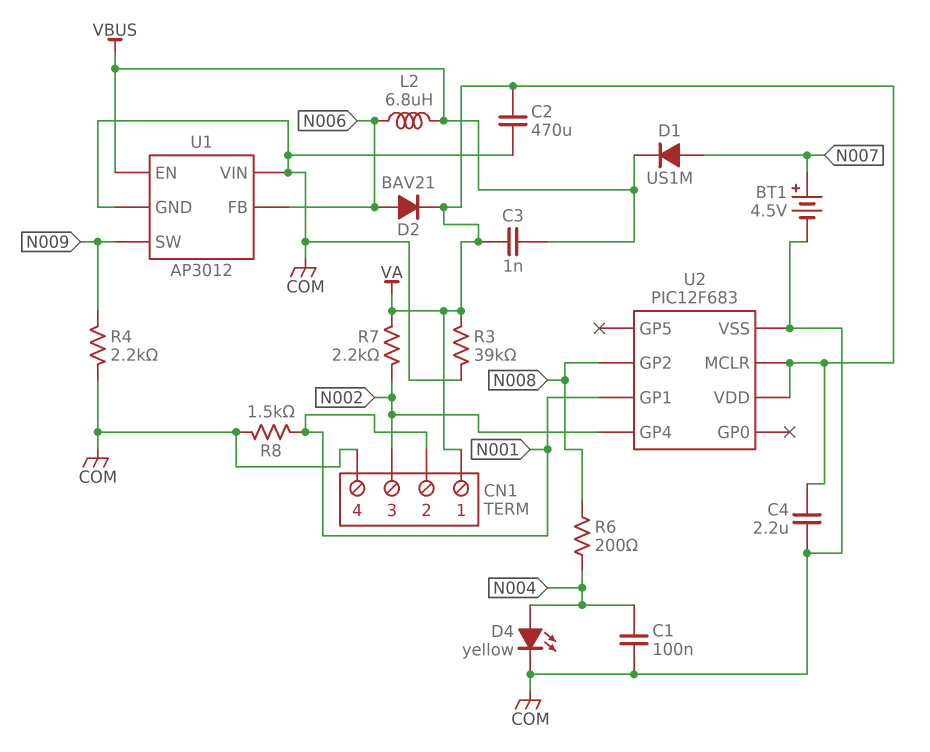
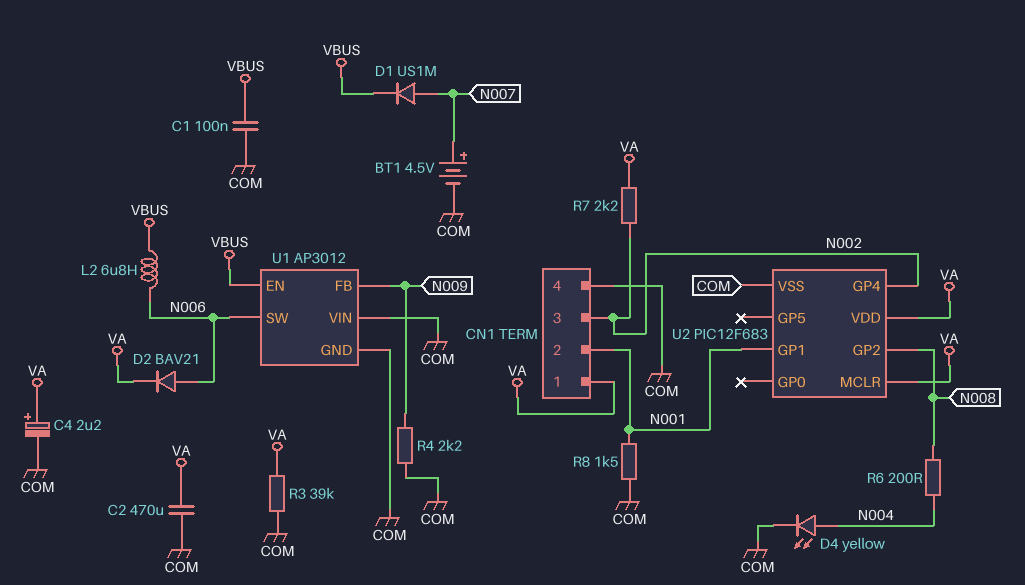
C1: 100nF (COM, N004) -> 100nF (COM, VBUS)
C3: 1nF (VA, VBUS) -> none
C4: 2.2uF (COM, VA) -> 2.2uF (plus VA, minus COM)
U1 pin FB: N006 -> N009
U1 pin SW: N009 -> N006

